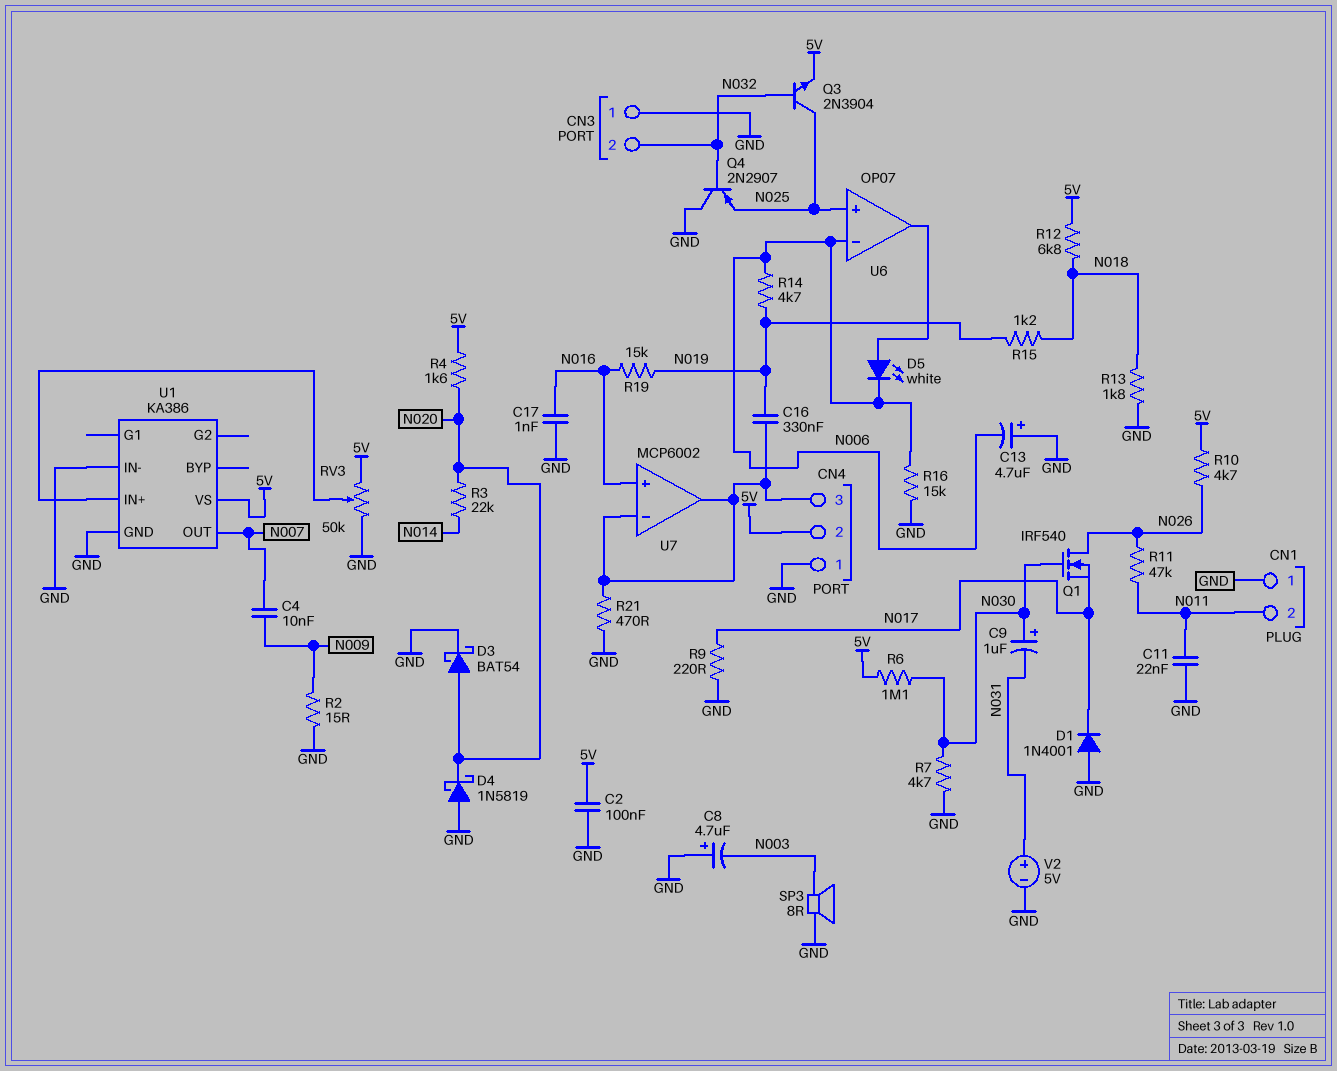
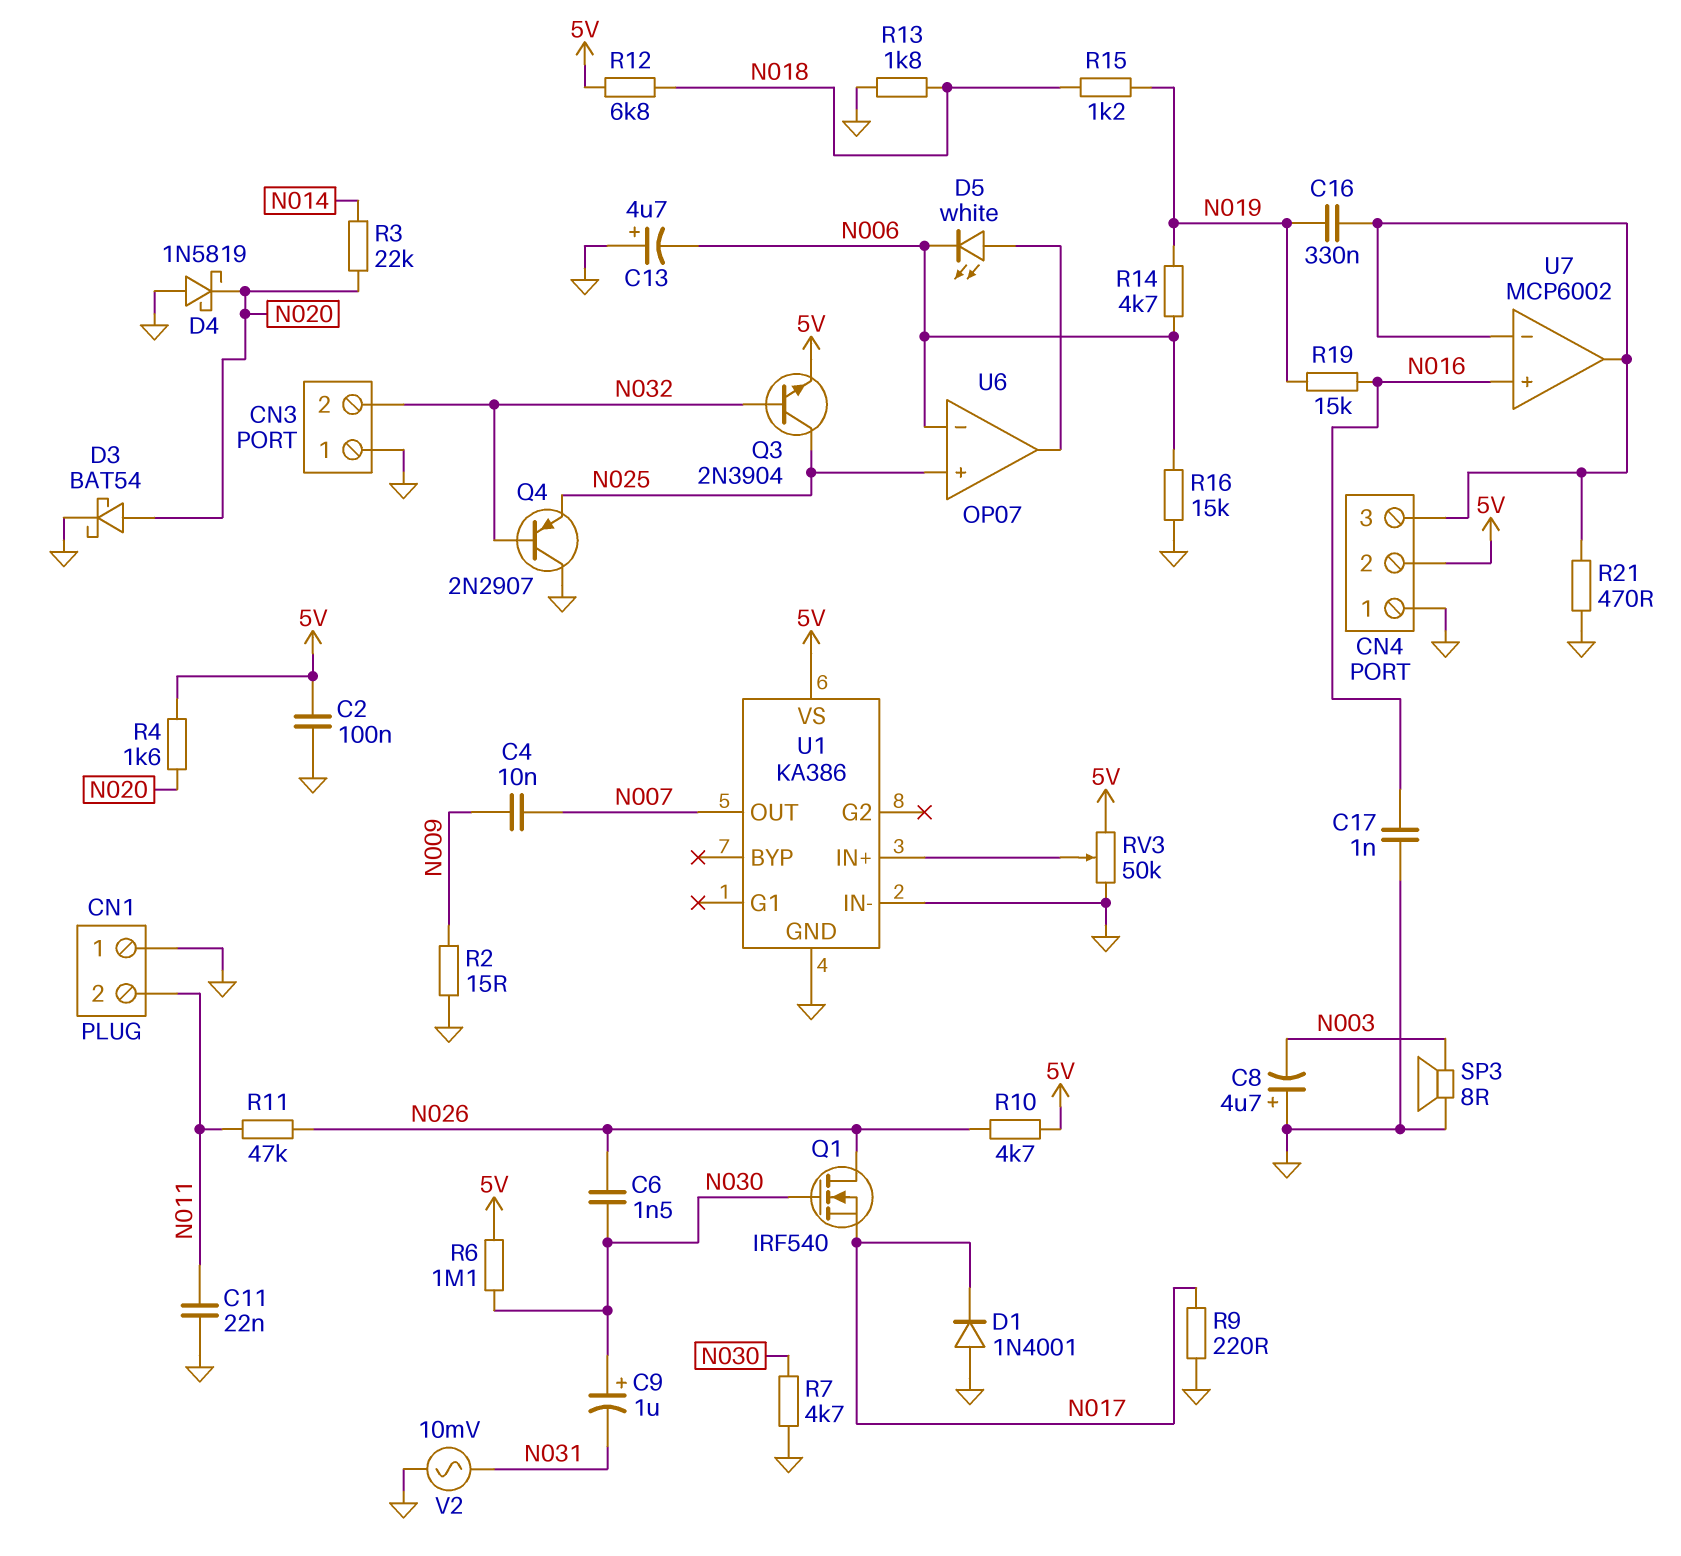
C6: none -> 1.5nF (N026, N030)
V2: 5V (plus N031, minus GND) -> AC 10mV (GND, N031)

